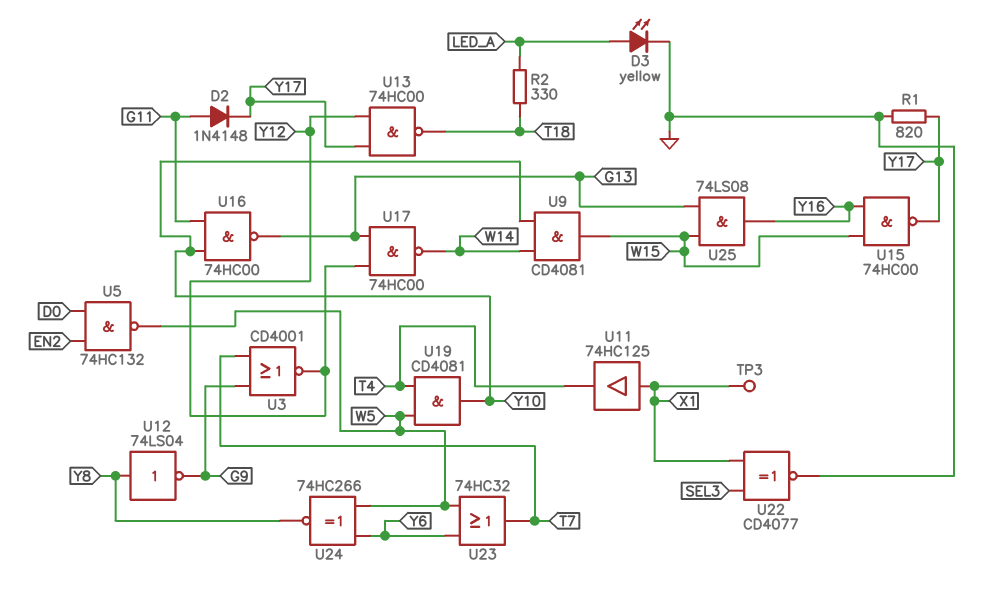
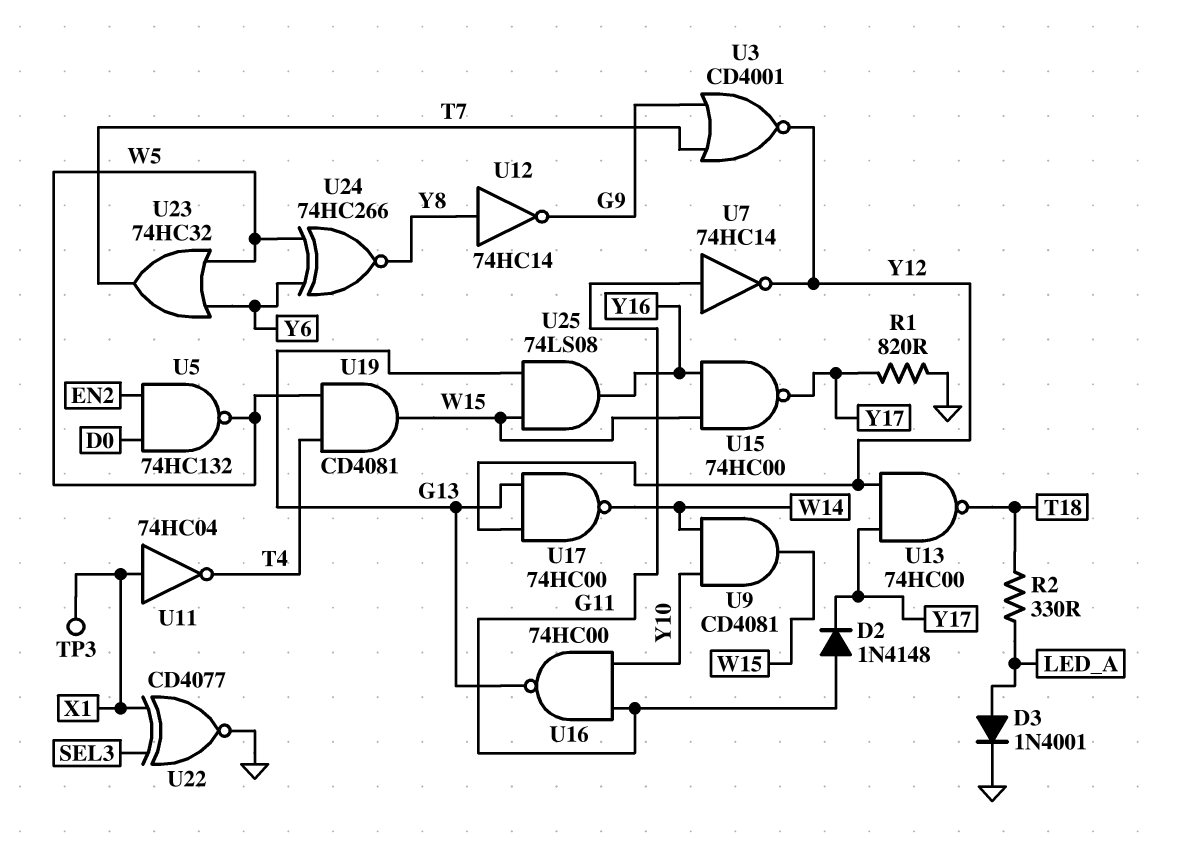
D3: LED yellow (A LED_A, K GND) -> diode 1N4001 (A LED_A, K GND)
U7: none -> NOT 74HC14 (in G11, out Y12)
U11: buffer 74HC125 (in X1, out T4) -> NOT 74HC04 (in X1, out T4)
U12: NOT 74LS04 (in Y8, out G9) -> NOT 74HC14 (in Y8, out G9)
U19: AND CD4081 (in T4, in W5, out Y10) -> AND CD4081 (in T4, in W5, out W15)

